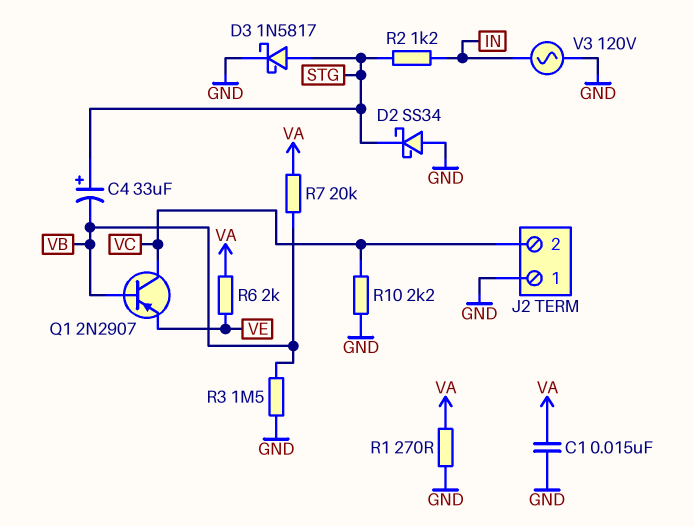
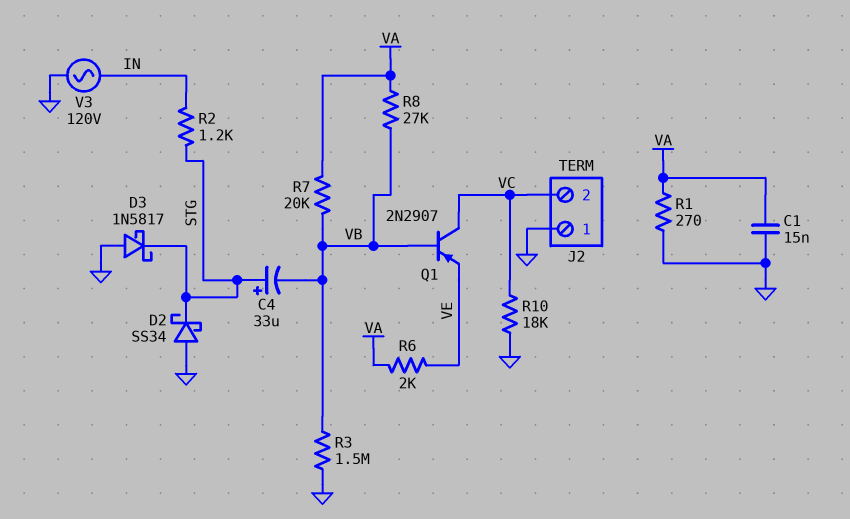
D3: schottky 1N5817 (A STG, K GND) -> schottky 1N5817 (A GND, K STG)
R8: none -> 27k (VA, VB)
R10: 2.2k (GND, VC) -> 18k (GND, VC)

